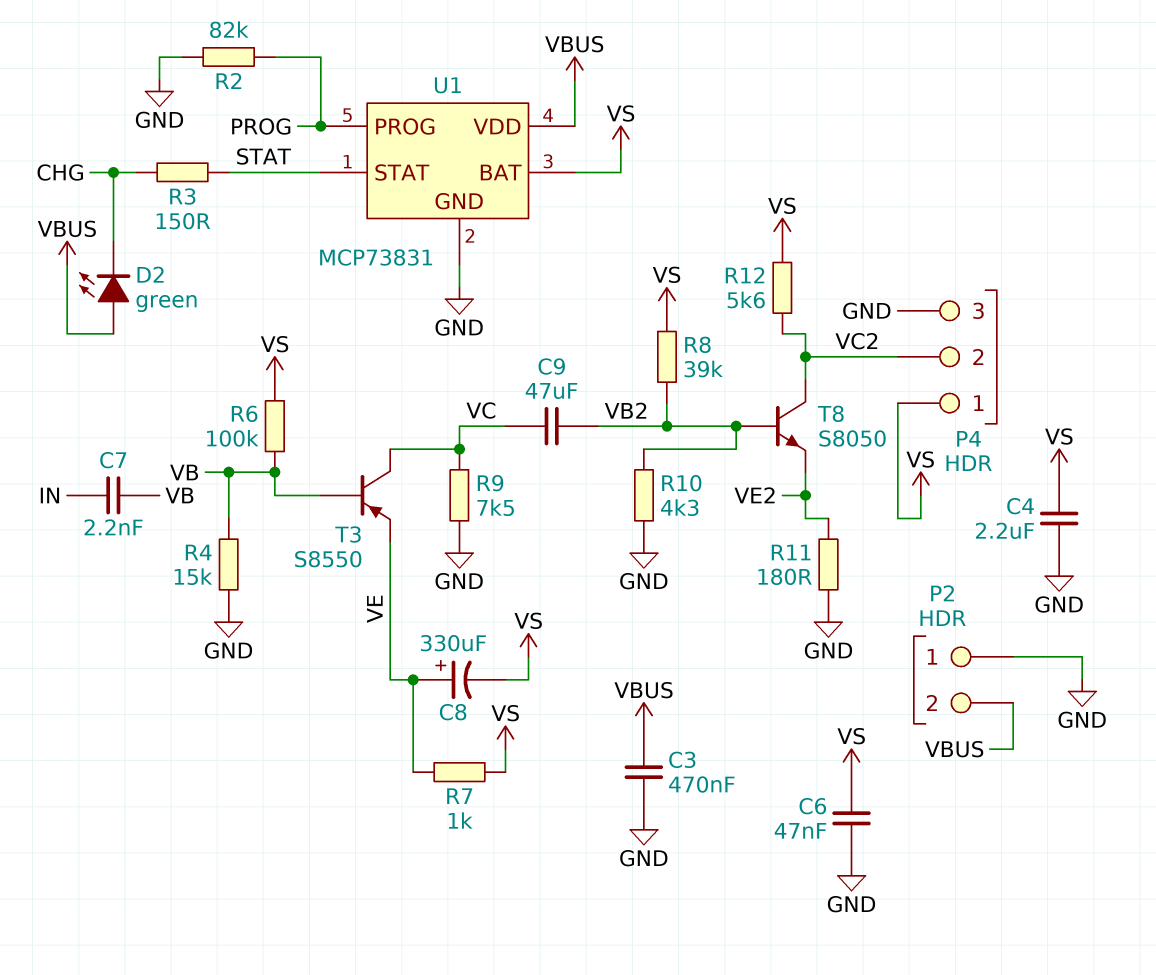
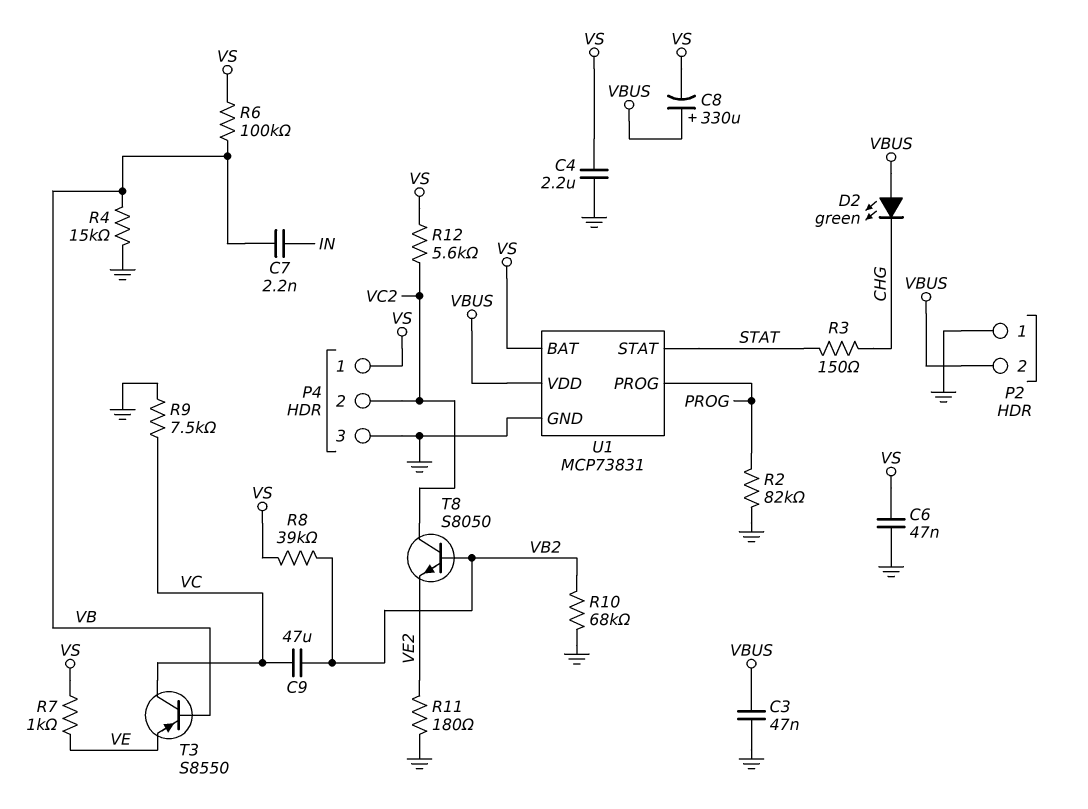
C3: 470nF (GND, VBUS) -> 47nF (GND, VBUS)
C8: 330uF (plus VE, minus VS) -> 330uF (plus VBUS, minus VS)
R10: 4.3k (GND, VB2) -> 68k (GND, VB2)

